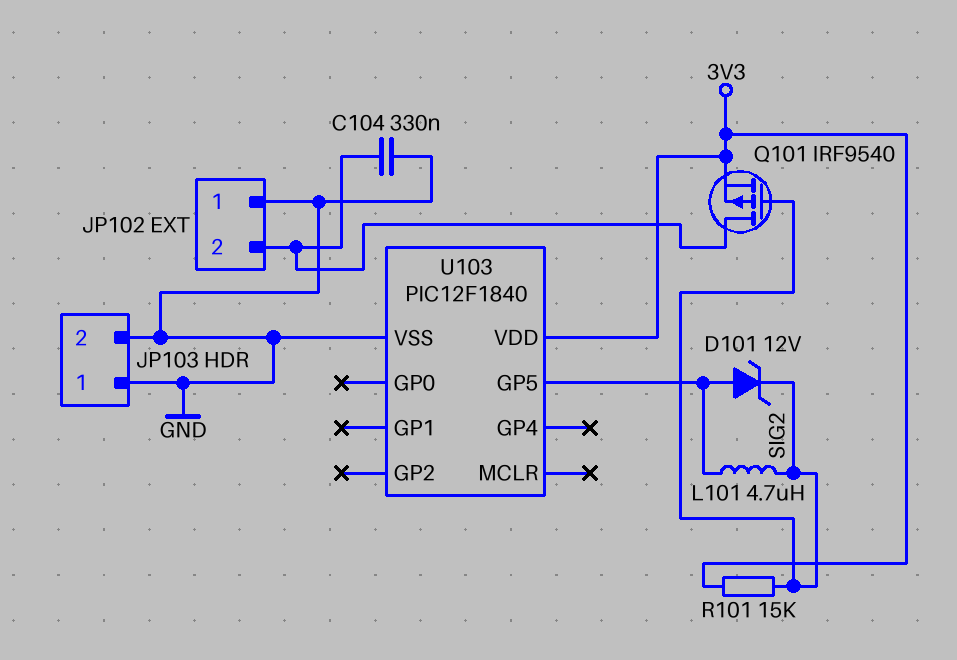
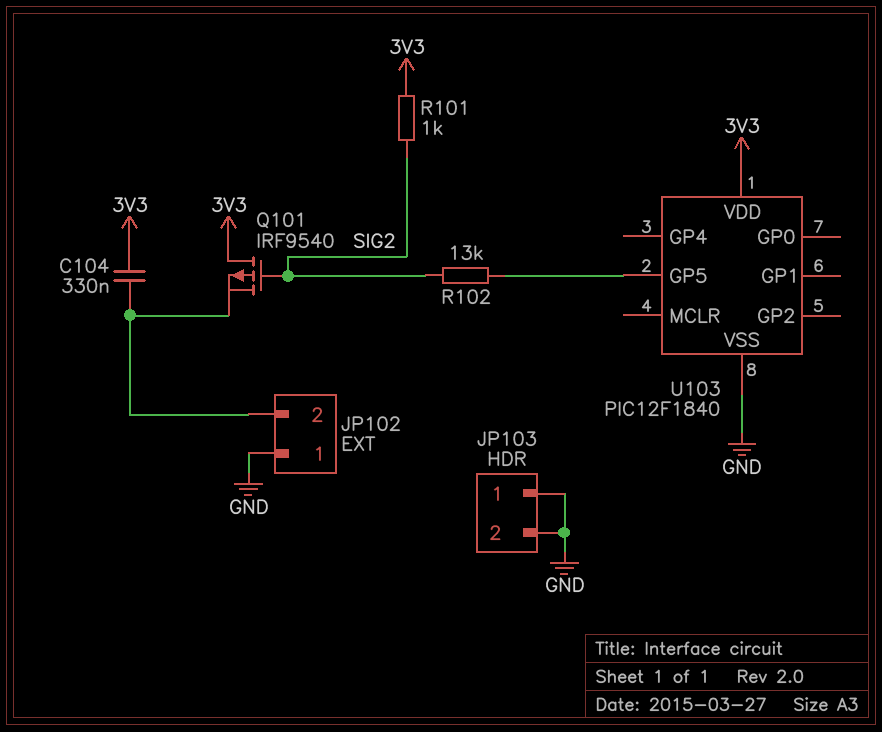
C104: 330nF (GND, JP102/2) -> 330nF (3V3, JP102/2)
D101: zener 12V (A U103/GP5, K SIG2) -> none
L101: 4.7uH (SIG2, U103/GP5) -> none
Q101: PMOS IRF9540 (G SIG2, D JP102/2, S 3V3) -> PMOS IRF9540 (G SIG2, D 3V3, S JP102/2)
R101: 15k (3V3, SIG2) -> 1k (3V3, SIG2)
R102: none -> 13k (SIG2, U103/GP5)

